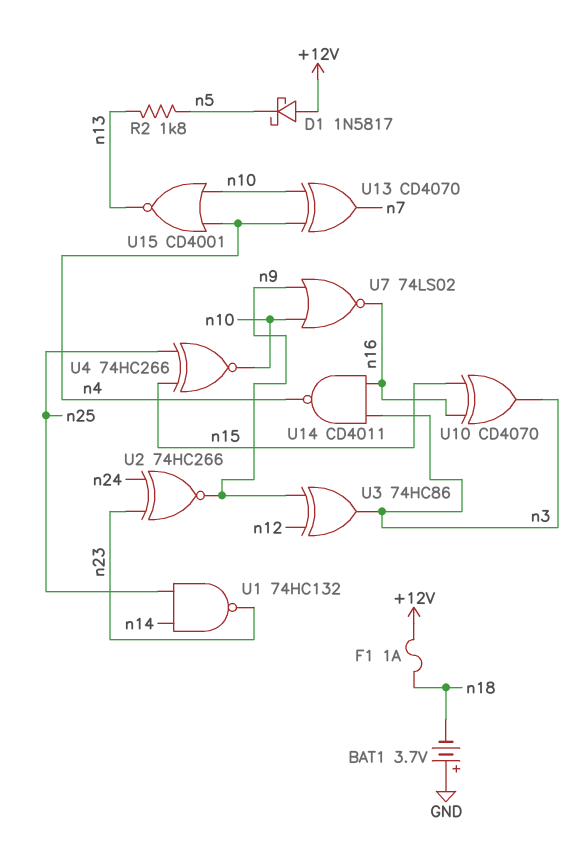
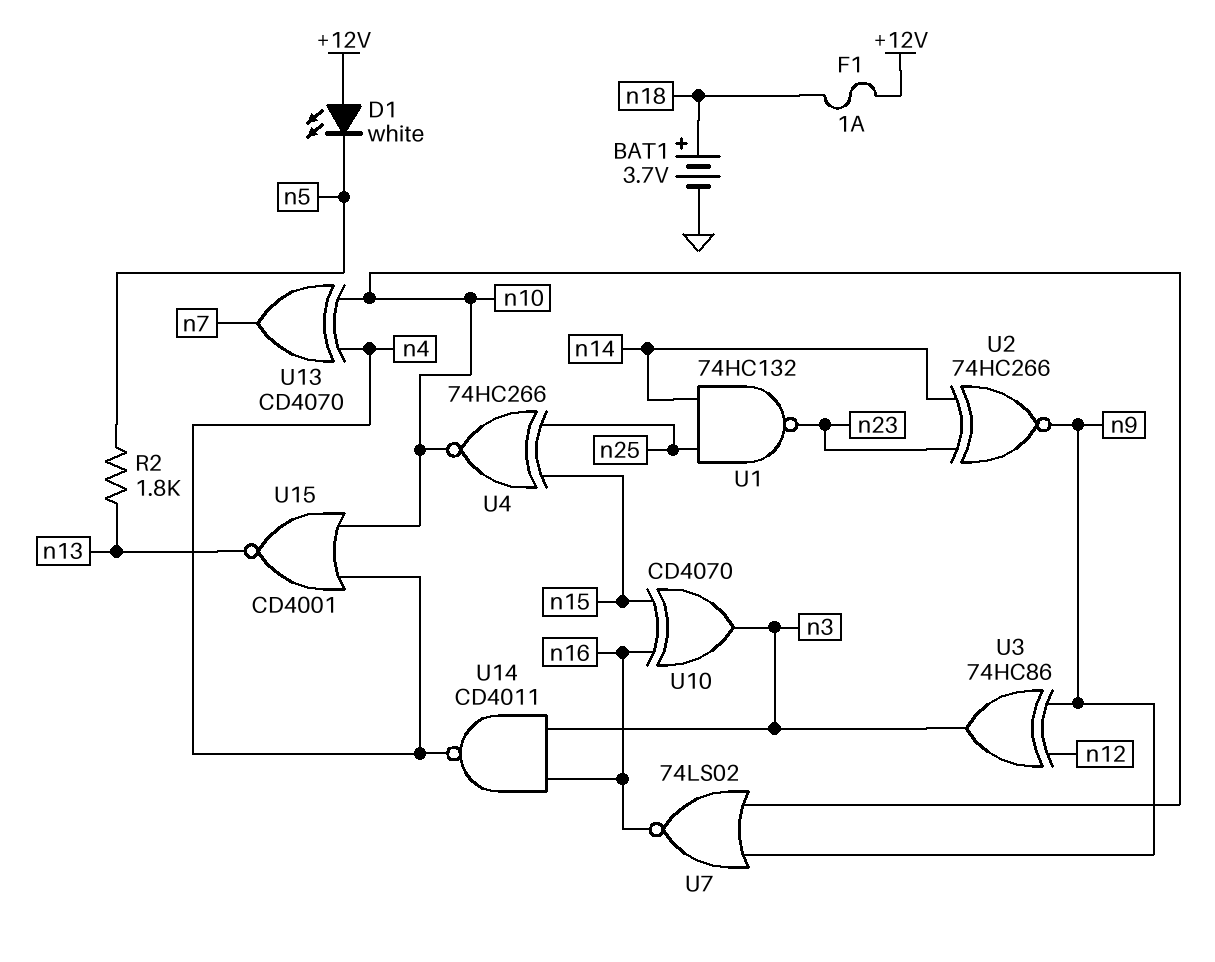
BAT1: 3.7V (plus GND, minus n18) -> 3.7V (plus n18, minus GND)
D1: schottky 1N5817 (A +12V, K n5) -> LED white (A +12V, K n5)
U2: XNOR 74HC266 (in n23, in n24, out n9) -> XNOR 74HC266 (in n14, in n23, out n9)

